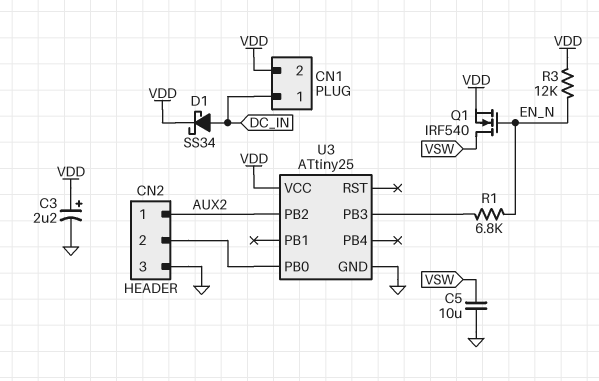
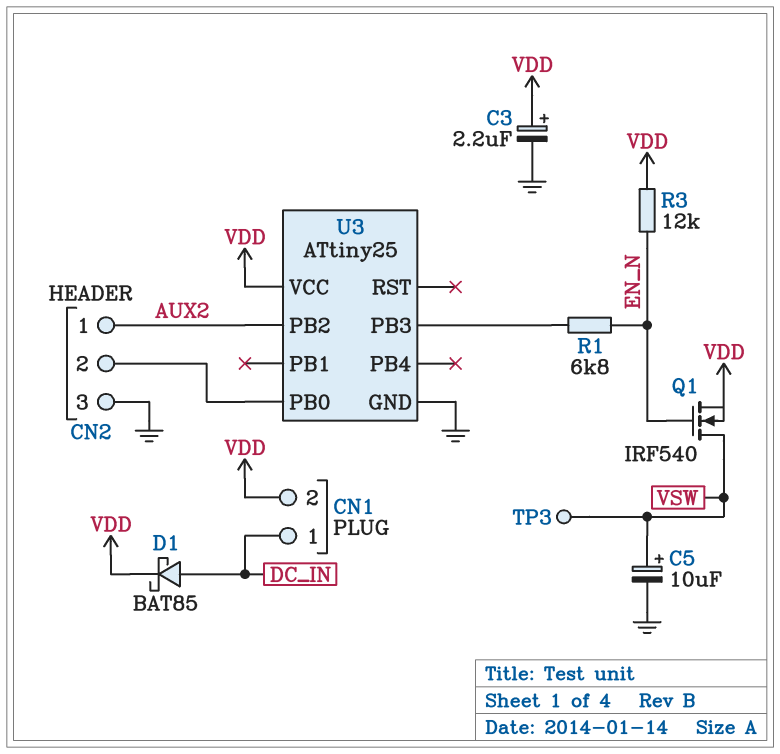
C5: 10uF (GND, VSW) -> 10uF (plus VSW, minus GND)
D1: schottky SS34 (A DC_IN, K VDD) -> schottky BAT85 (A DC_IN, K VDD)
TP3: none -> test point (VSW)

